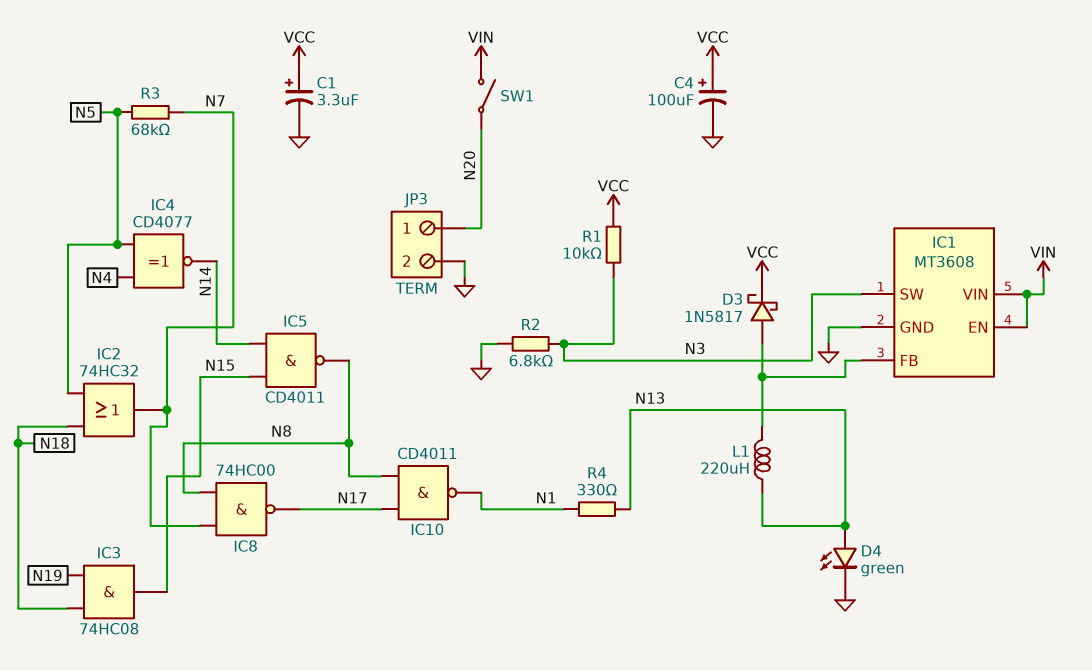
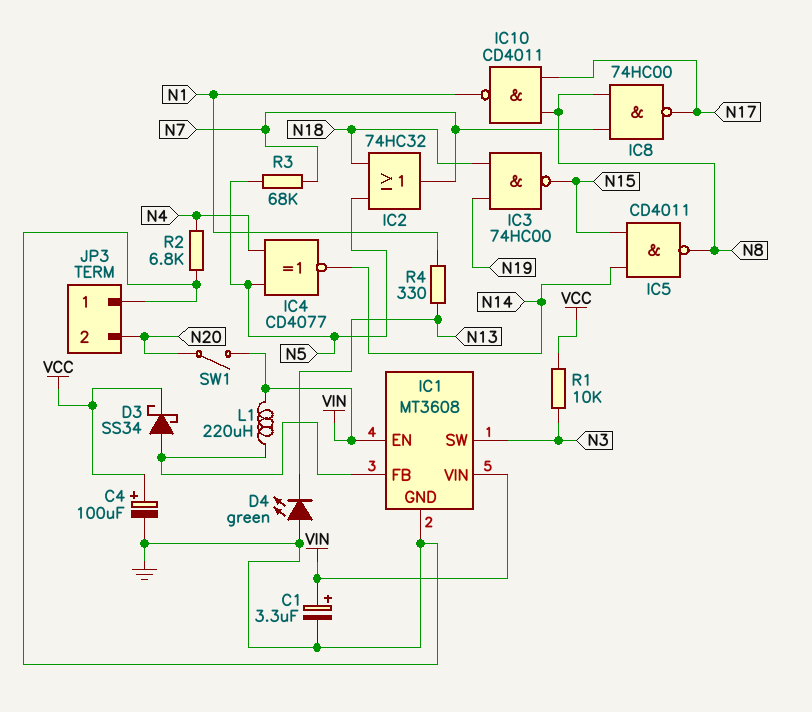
C1: 3.3uF (plus VCC, minus GND) -> 3.3uF (plus VIN, minus GND)
D3: schottky 1N5817 (A IC1/FB, K VCC) -> schottky SS34 (A IC1/FB, K VCC)
D4: LED green (A N13, K GND) -> LED green (A GND, K N13)
IC3: AND 74HC08 (in N18, in N19, out N15) -> NAND 74HC00 (in N18, in N19, out N15)
JP3 pin 1: N20 -> GND
JP3 pin 2: GND -> N20
L1: 220uH (IC1/FB, N13) -> 220uH (IC1/FB, VIN)
R2: 6.8k (GND, N3) -> 6.8k (GND, N4)

